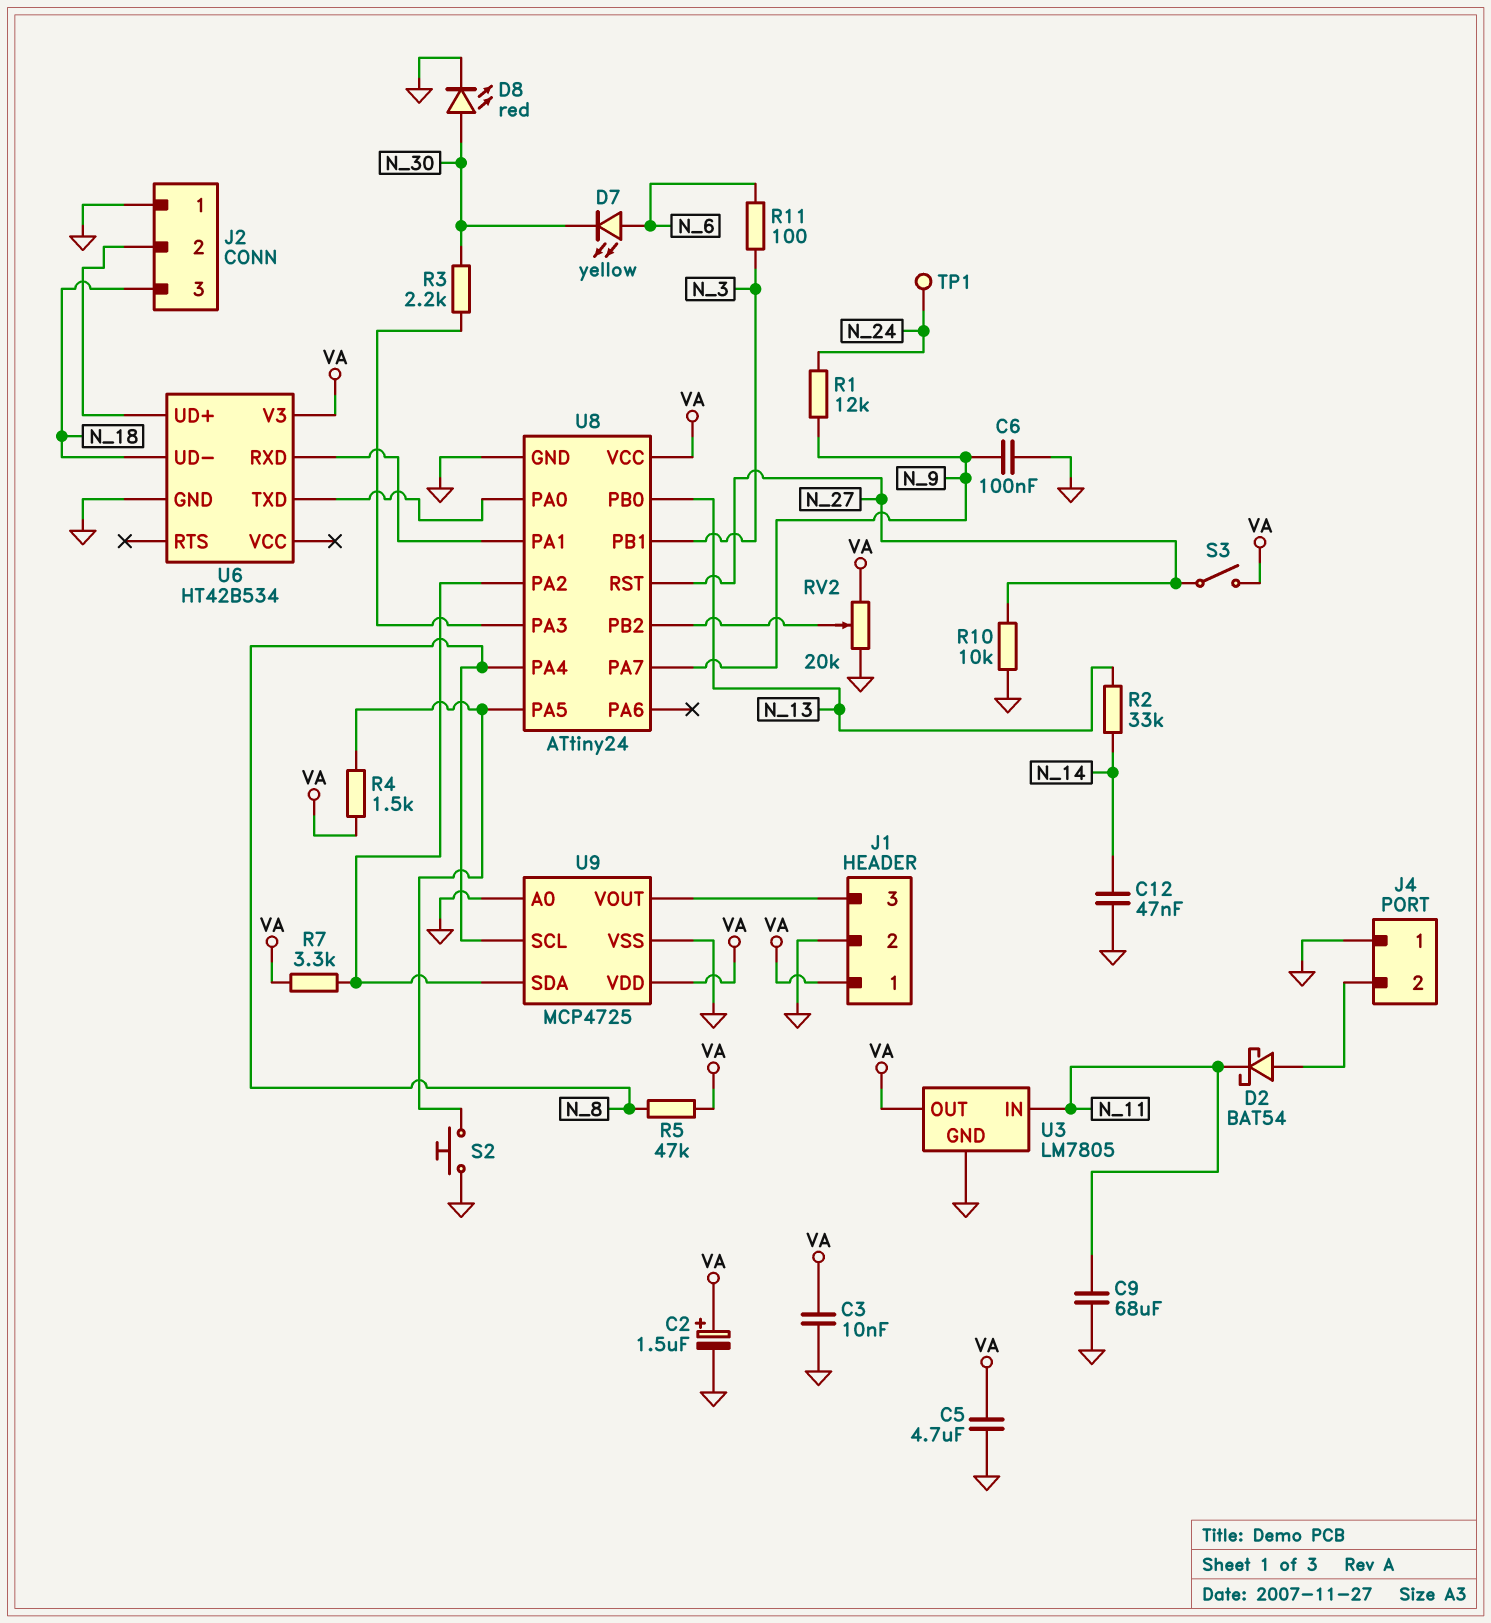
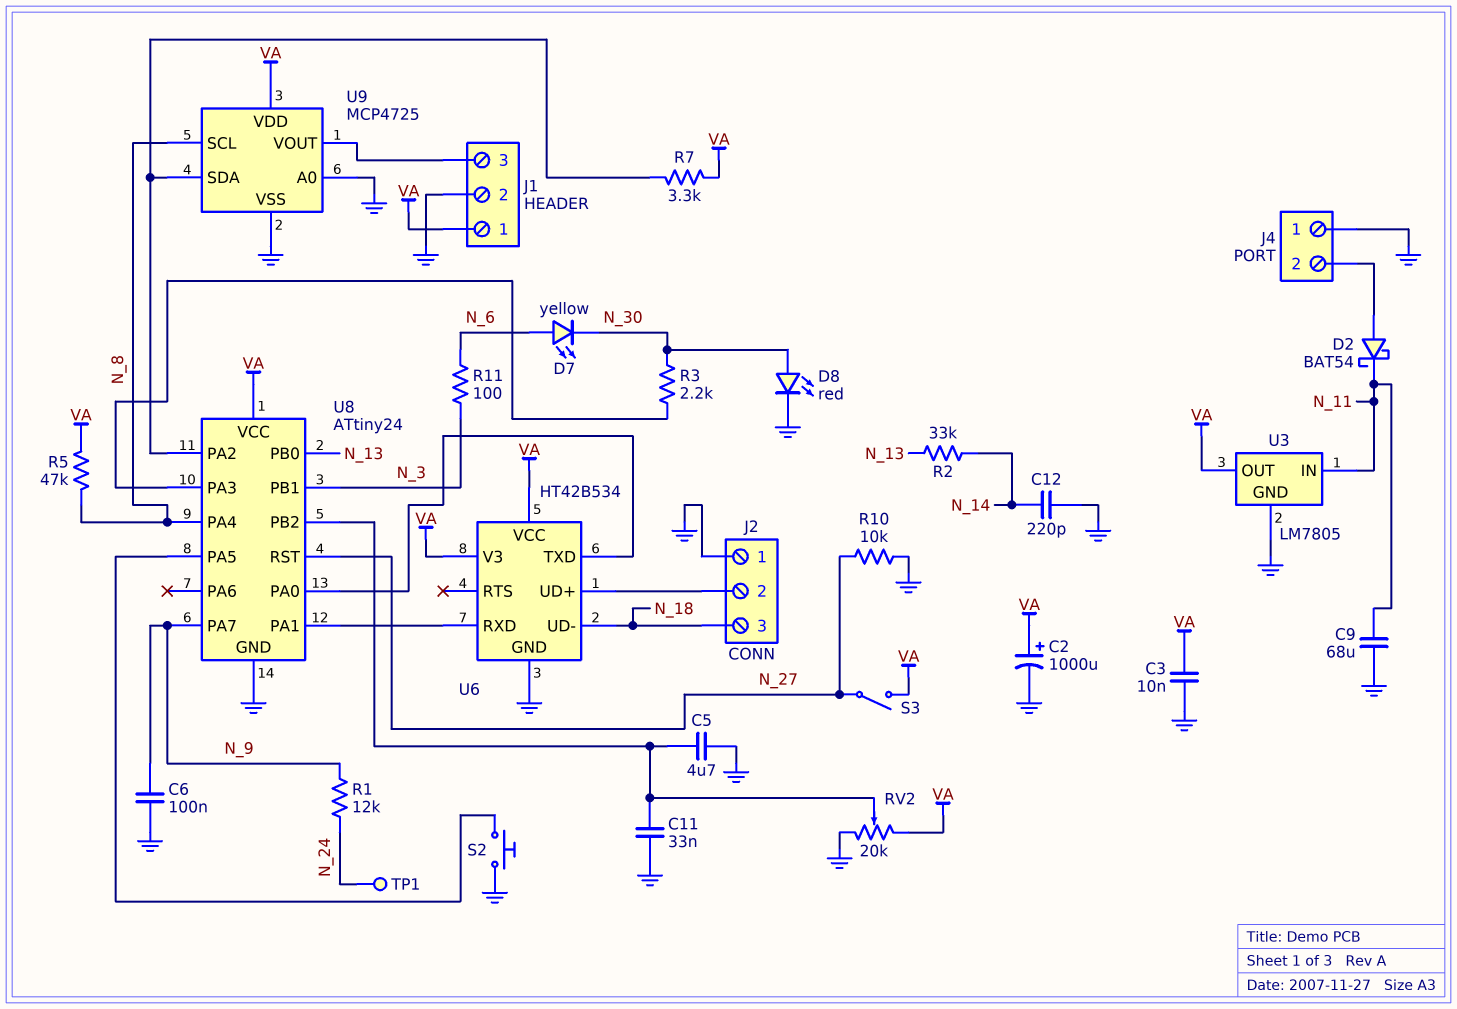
C2: 1.5uF (plus VA, minus GND) -> 1000uF (plus VA, minus GND)
C5: 4.7uF (GND, VA) -> 4.7uF (GND, U8/PB2)
C11: none -> 33nF (GND, U8/PB2)
C12: 47nF (GND, N_14) -> 220pF (GND, N_14)
R4: 1.5k (U8/PA5, VA) -> none
U6 pin VCC: none -> VA

